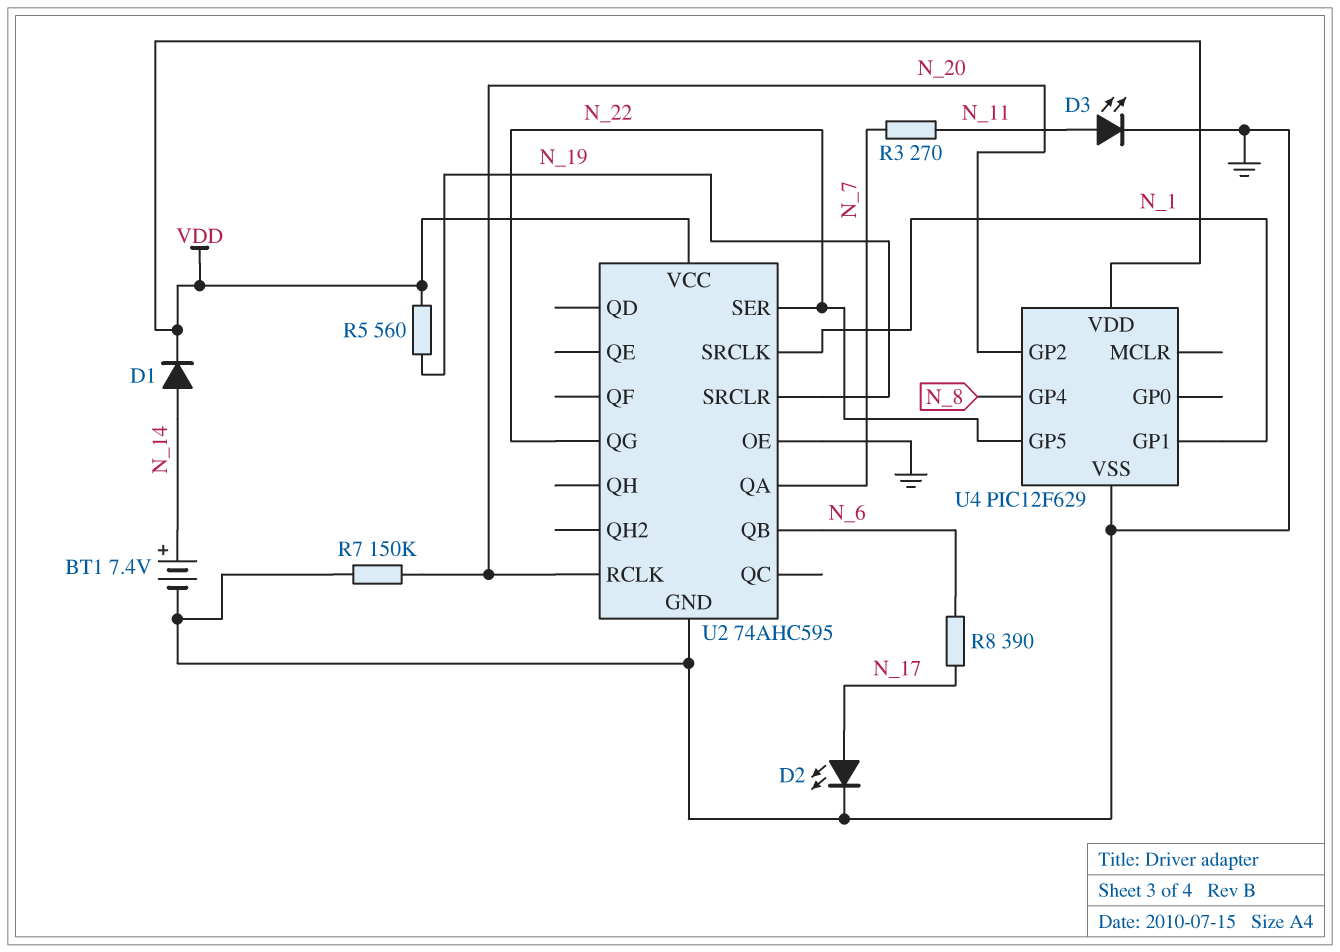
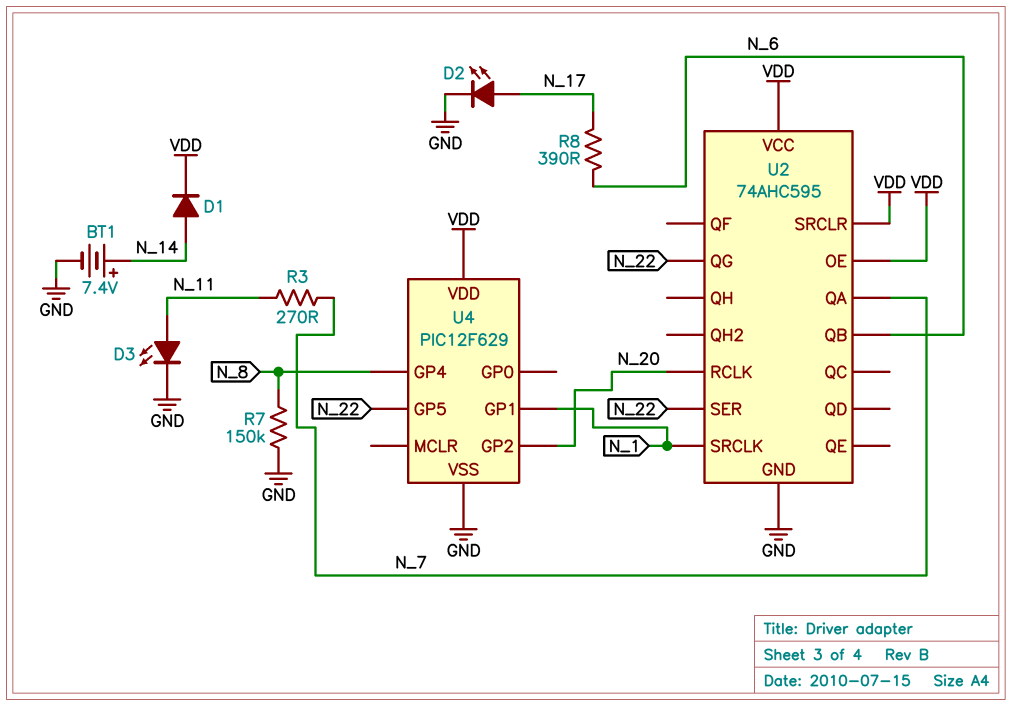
R5: 560 (N_19, VDD) -> none
R7: 150k (GND, N_20) -> 150k (GND, N_8)
U2 pin OE: GND -> VDD
U2 pin SRCLR: N_19 -> VDD

